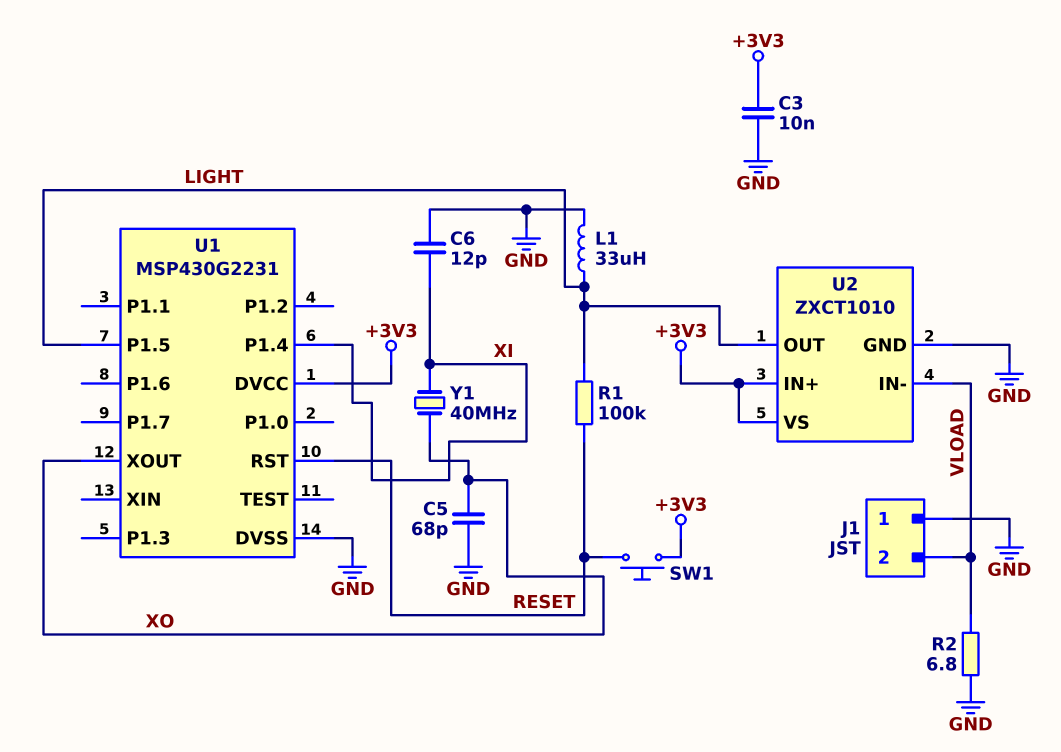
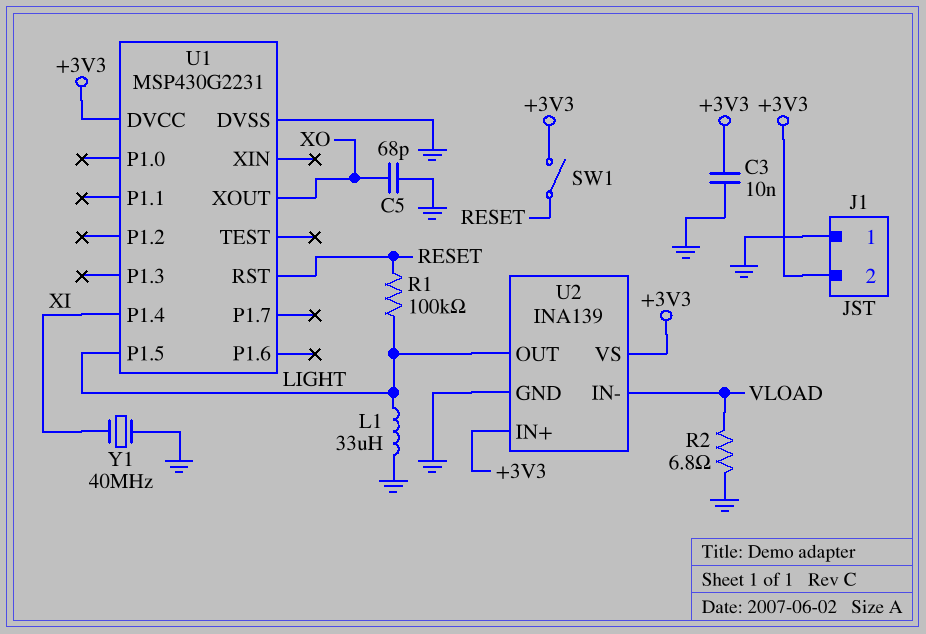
C6: 12pF (GND, XI) -> none
J1 pin 2: VLOAD -> +3V3
SW1: button (+3V3, RESET) -> switch (+3V3, RESET)
U2: ZXCT1010 -> INA139
Y1: 40MHz (XI, XO) -> 40MHz (GND, XI)

